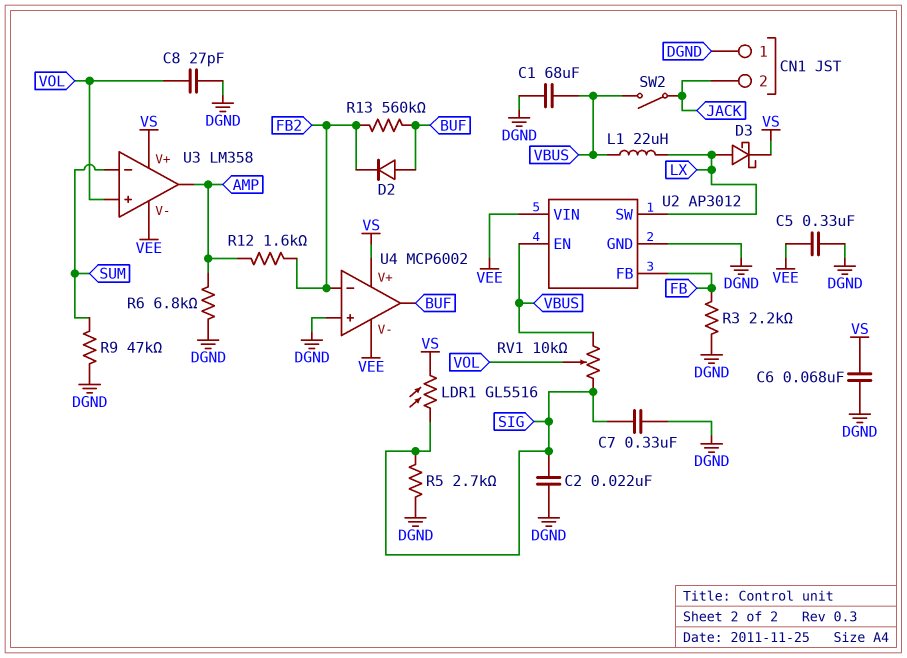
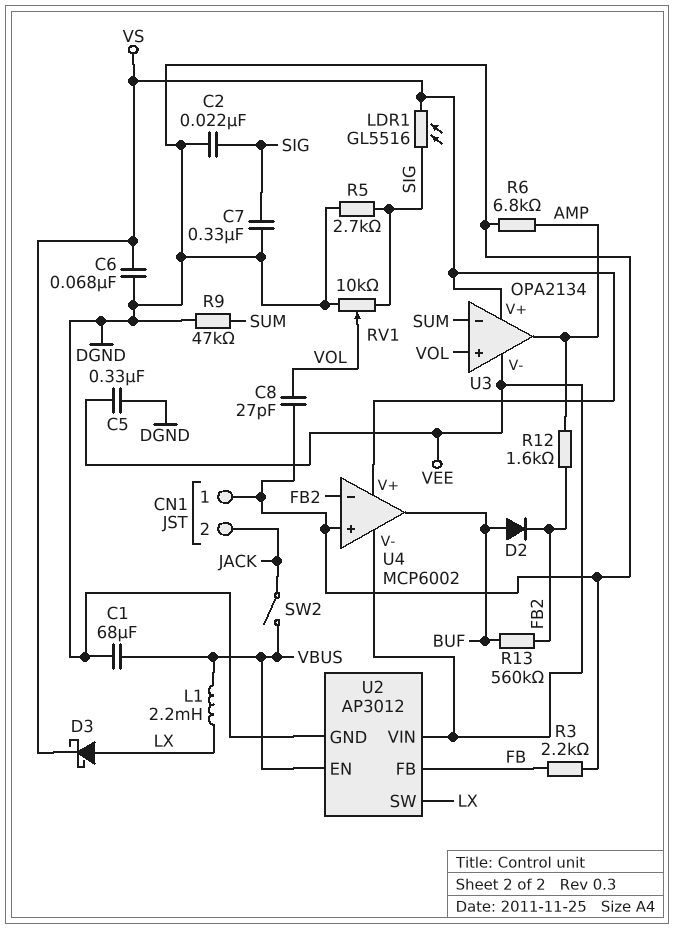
L1: 22uH (LX, VBUS) -> 2.2mH (LX, VBUS)
RV1: 10k (SIG, VBUS, wiper VOL) -> 10k (DGND, SIG, wiper VOL)
U3: LM358 -> OPA2134

